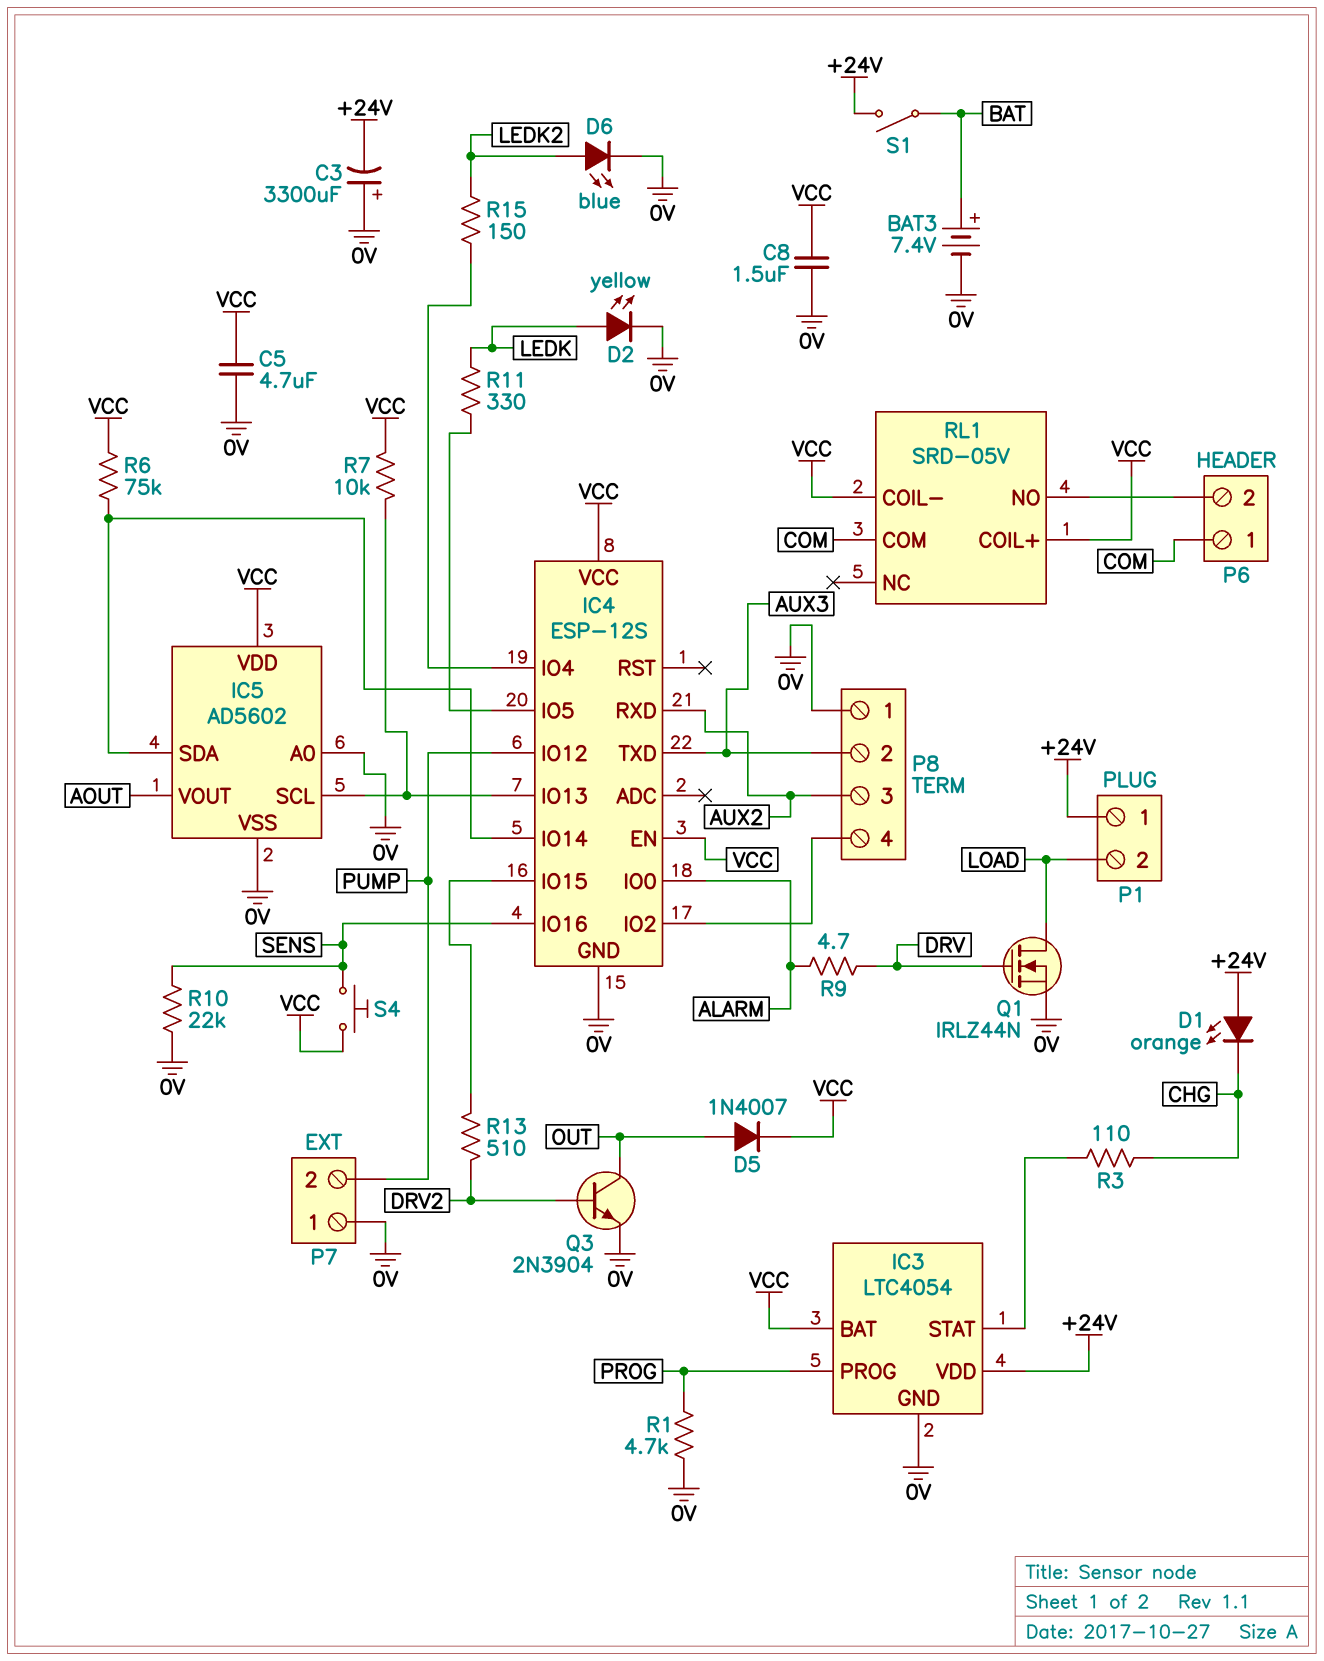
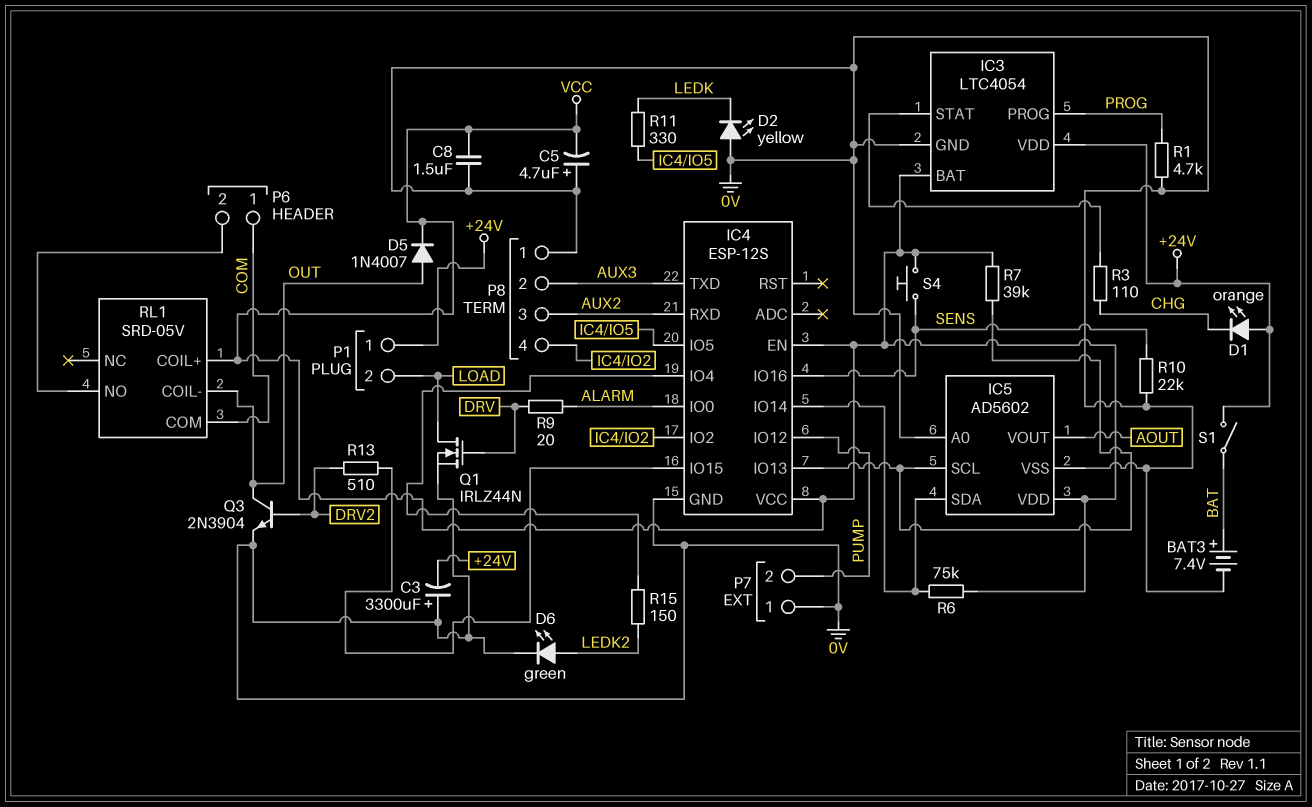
C5: 4.7uF (0V, VCC) -> 4.7uF (plus 0V, minus VCC)
D2: LED yellow (A LEDK, K 0V) -> LED yellow (A 0V, K LEDK)
D6: LED blue (A LEDK2, K 0V) -> LED green (A LEDK2, K 0V)
R7: 10k (IC4/IO13, VCC) -> 39k (IC4/IO13, VCC)
R9: 4.7 (ALARM, DRV) -> 20 (ALARM, DRV)
RL1 pin COIL-: VCC -> OUT

